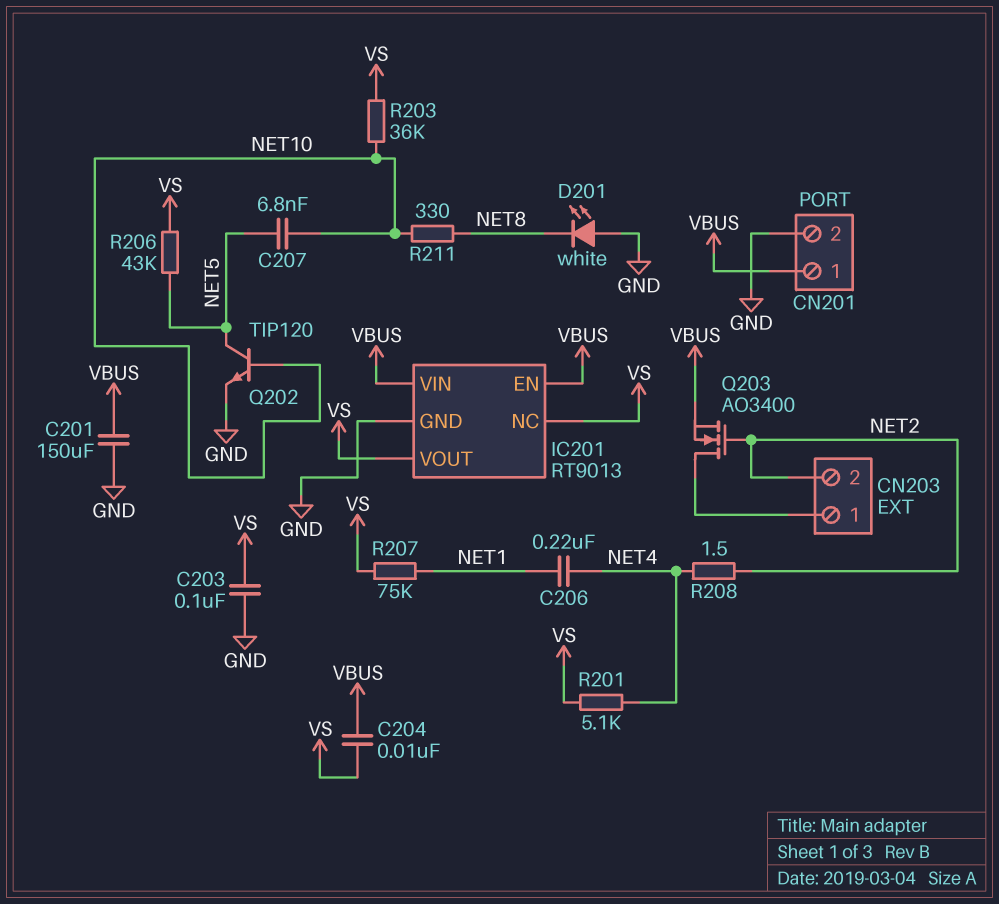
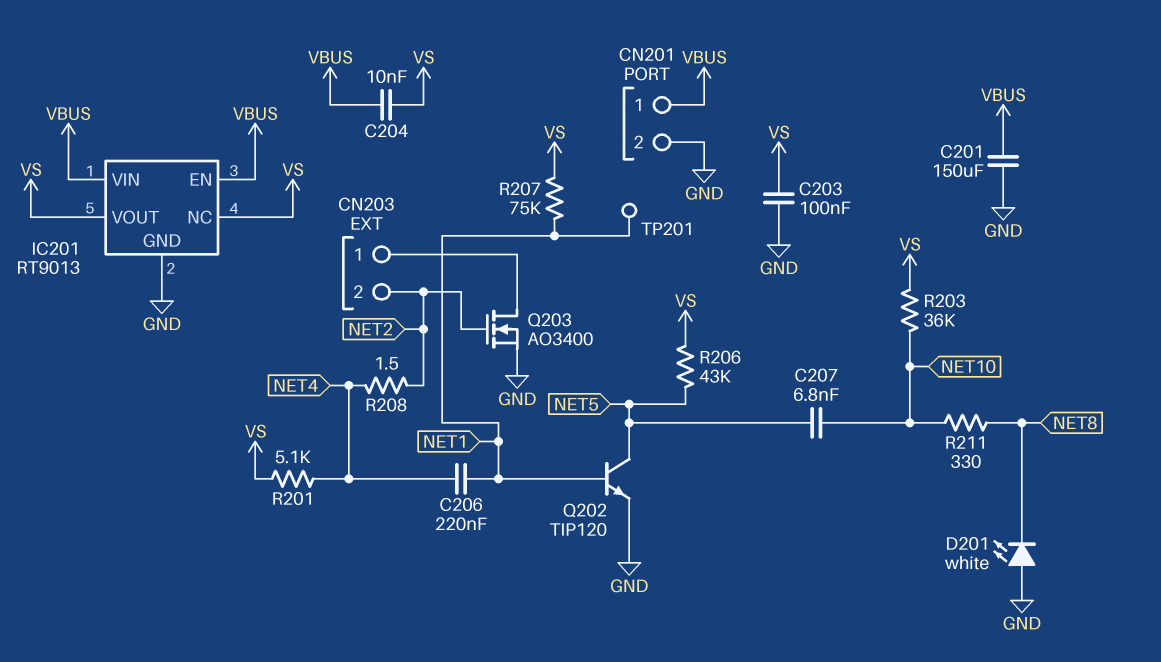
Q202: NPN TIP120 (B NET10, C NET5, E GND) -> NPN TIP120 (B NET1, C NET5, E GND)
Q203: NMOS AO3400 (G NET2, D CN203/1, S VBUS) -> NMOS AO3400 (G NET2, D CN203/1, S GND)
TP201: none -> test point (NET1)

